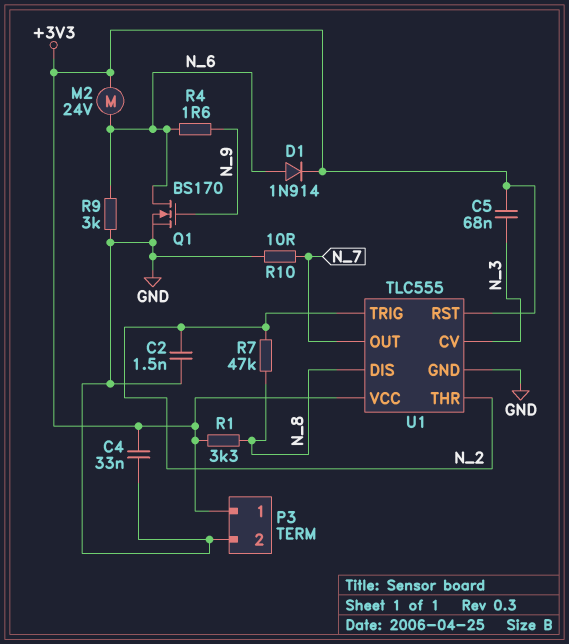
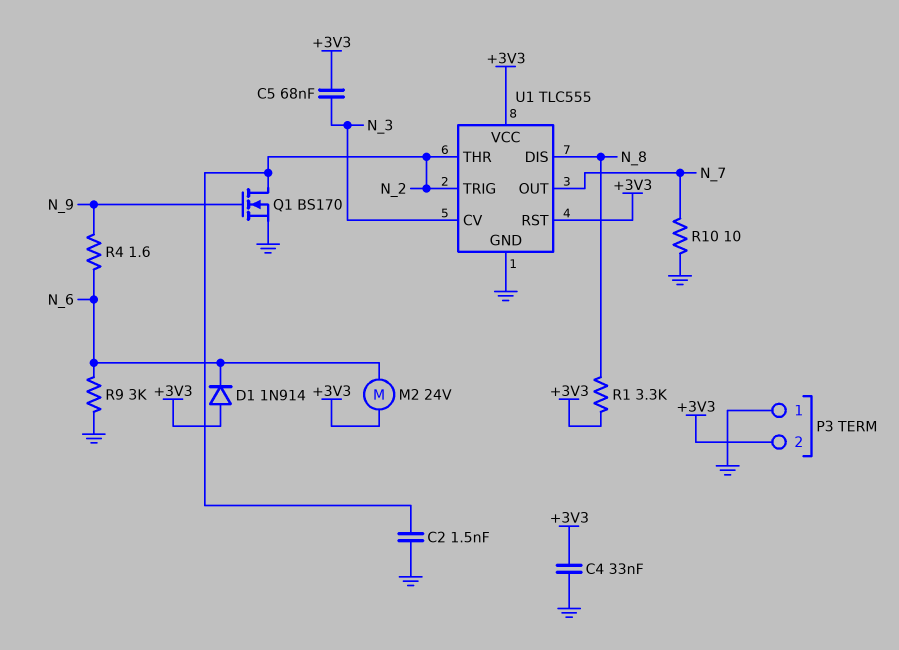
D1: diode 1N914 (A N_6, K +3V3) -> diode 1N914 (A +3V3, K N_6)
P3 pin 1: +3V3 -> GND
P3 pin 2: GND -> +3V3
Q1: NMOS BS170 (G N_9, D N_6, S GND) -> NMOS BS170 (G N_9, D N_2, S GND)
R7: 47k (N_2, N_8) -> none

